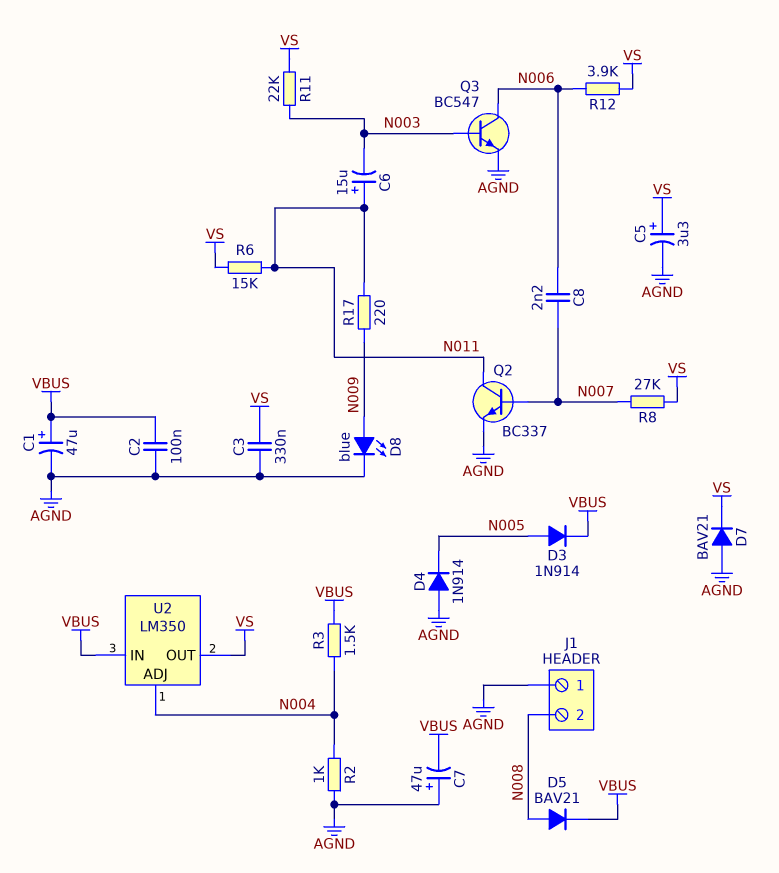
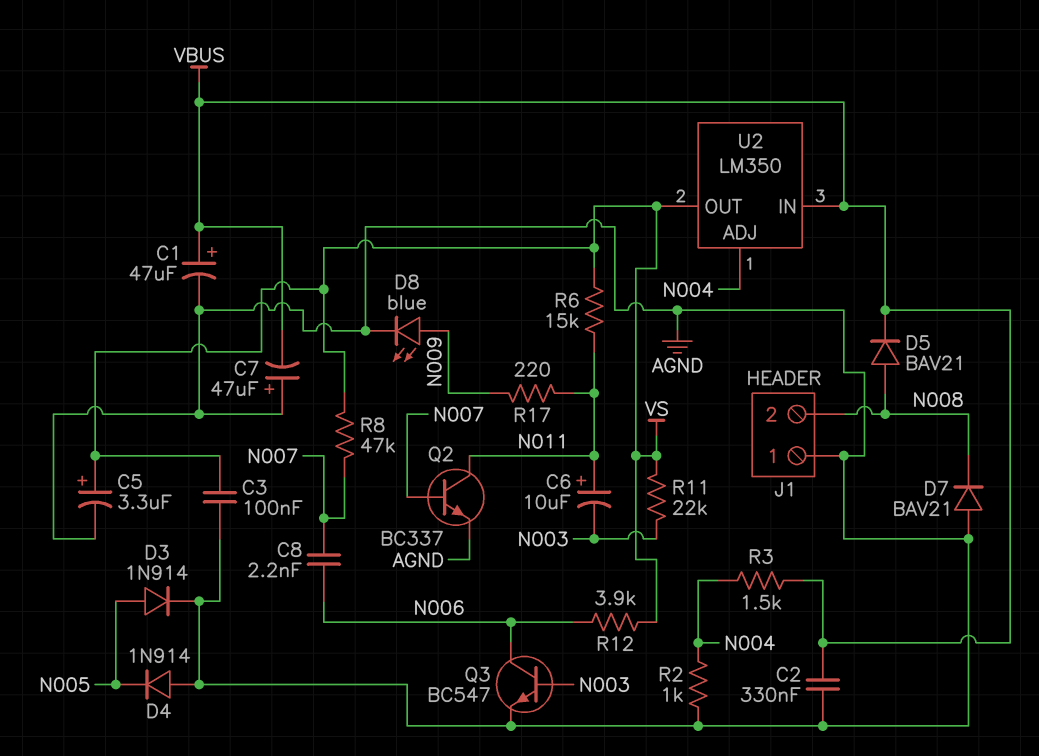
C2: 100nF (AGND, VBUS) -> 330nF (AGND, VBUS)
C3: 330nF (AGND, VS) -> 100nF (AGND, VS)
C6: 15uF (plus N011, minus N003) -> 10uF (plus N011, minus N003)
D3: diode 1N914 (A N005, K VBUS) -> diode 1N914 (A N005, K AGND)
D7: diode BAV21 (A AGND, K VS) -> diode BAV21 (A AGND, K N008)
R8: 27k (N007, VS) -> 47k (N007, VS)

